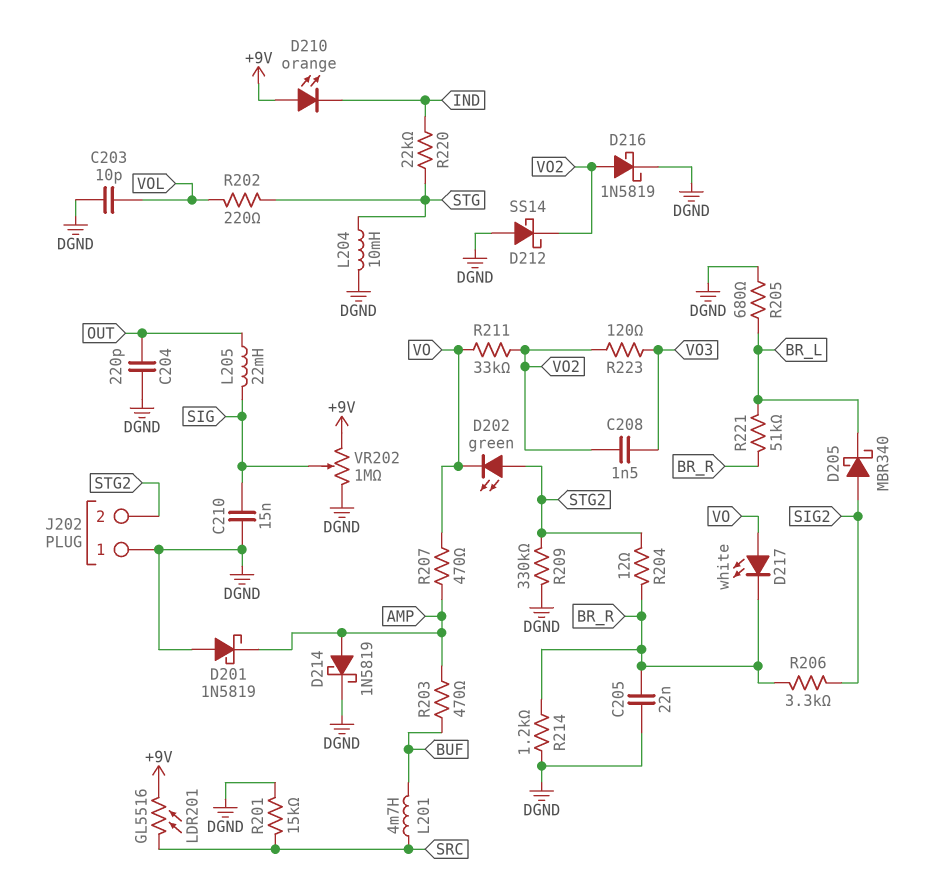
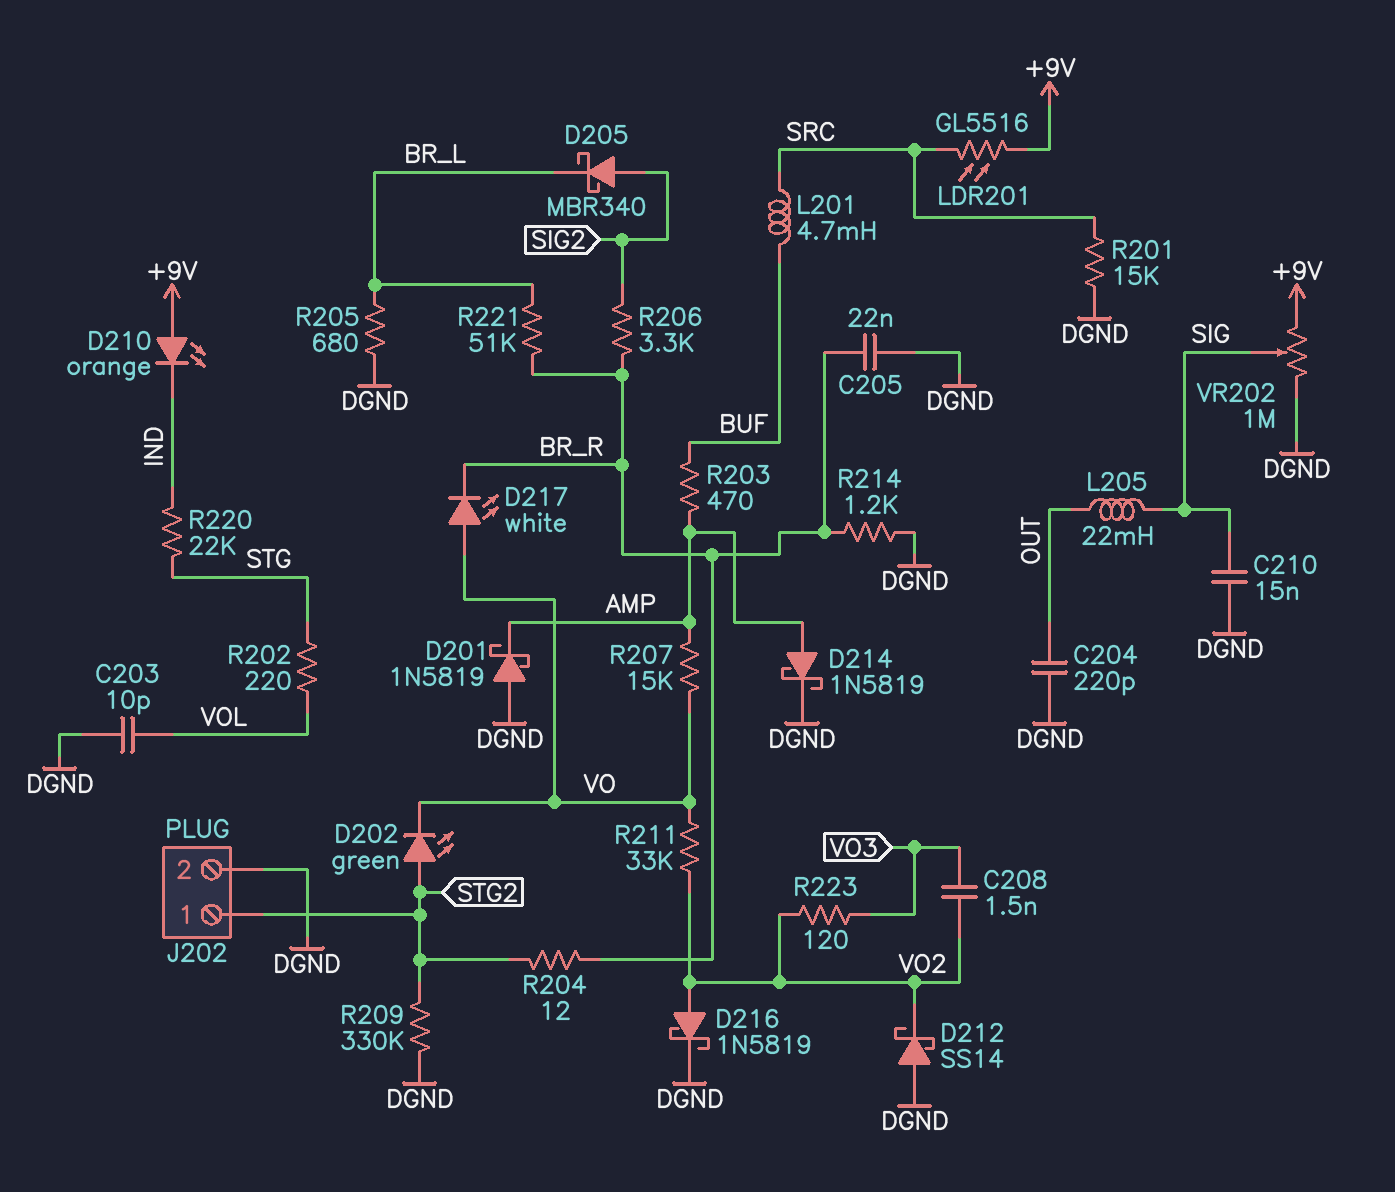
J202 pin 1: DGND -> STG2
J202 pin 2: STG2 -> DGND
L204: 10mH (DGND, STG) -> none
R207: 470 (AMP, VO) -> 15k (AMP, VO)

